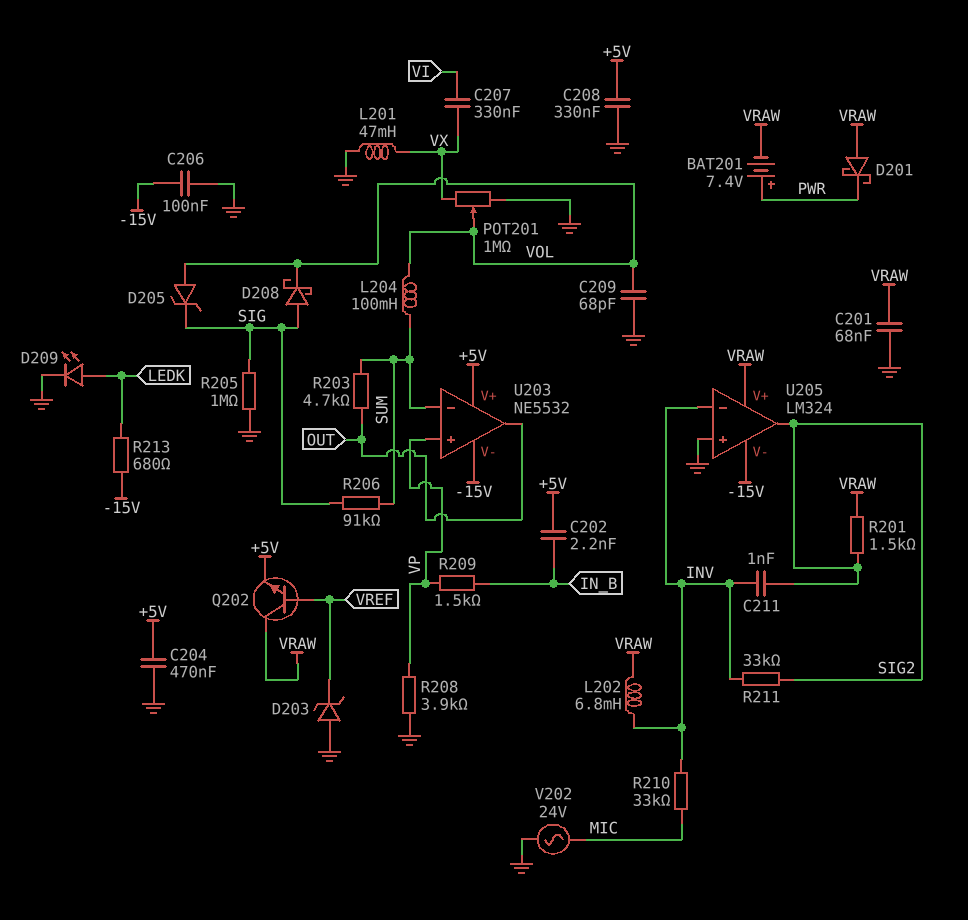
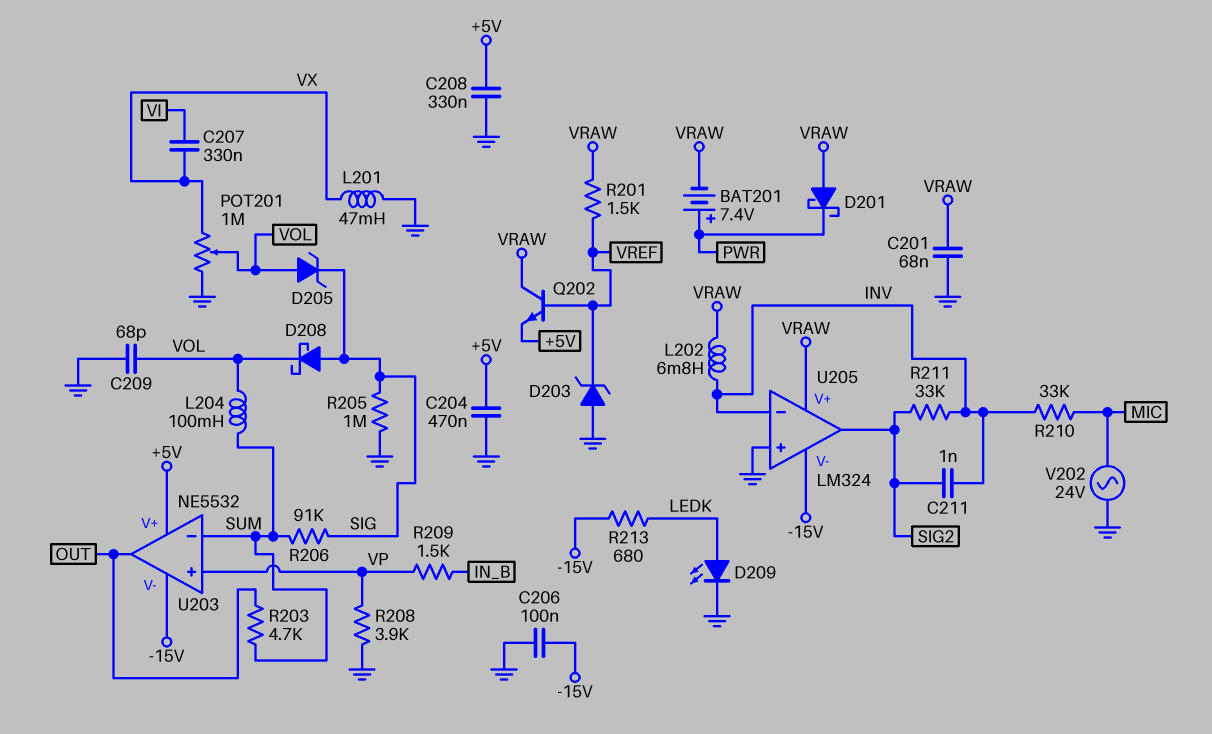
C202: 2.2nF (+5V, IN_B) -> none
R201: 1.5k (SIG2, VRAW) -> 1.5k (VRAW, VREF)

